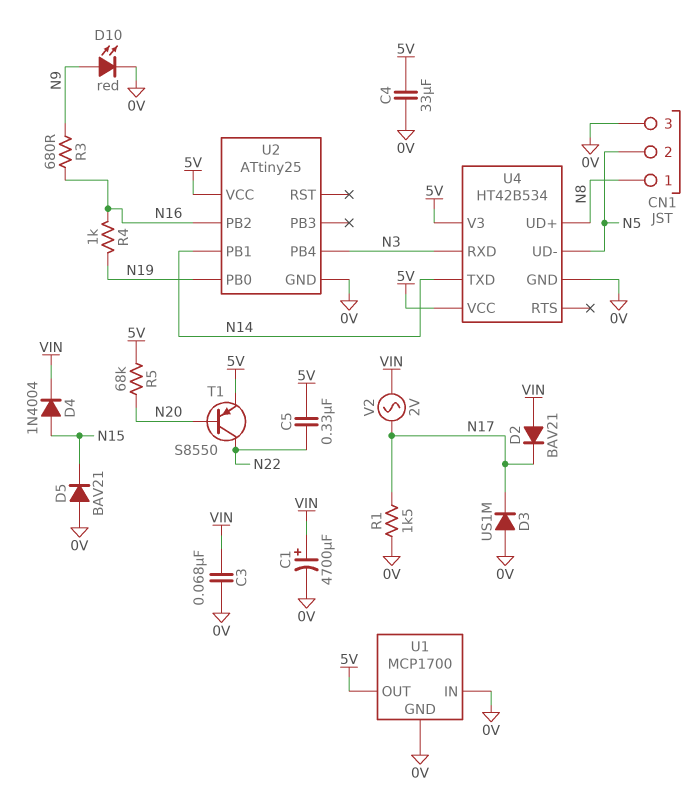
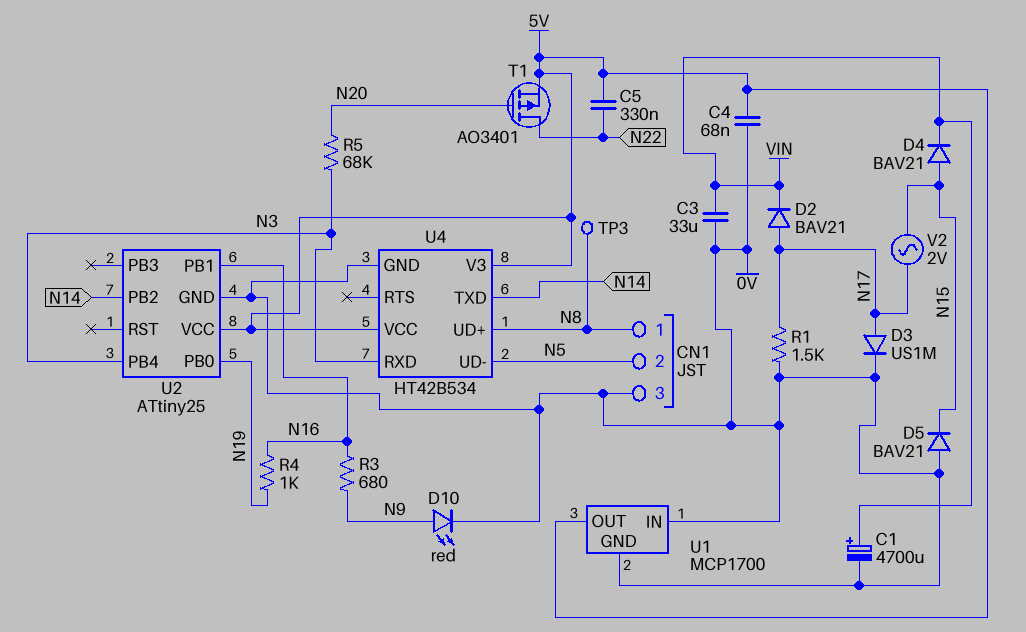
C3: 68nF (0V, VIN) -> 33uF (0V, VIN)
C4: 33uF (0V, 5V) -> 68nF (0V, 5V)
D2: diode BAV21 (A VIN, K N17) -> diode BAV21 (A N17, K VIN)
D3: diode US1M (A 0V, K N17) -> diode US1M (A N17, K 0V)
D4: diode 1N4004 (A N15, K VIN) -> diode BAV21 (A N15, K VIN)
R5: 68k (5V, N20) -> 68k (N3, N20)
T1: PNP S8550 (B N20, C N22, E 5V) -> PMOS AO3401 (G N20, D N22, S 5V)
TP3: none -> test point (N8)
U2 pin PB1: N14 -> N16
U2 pin PB2: N16 -> N14
V2: AC 2V (N17, VIN) -> AC 2V (N15, N17)

